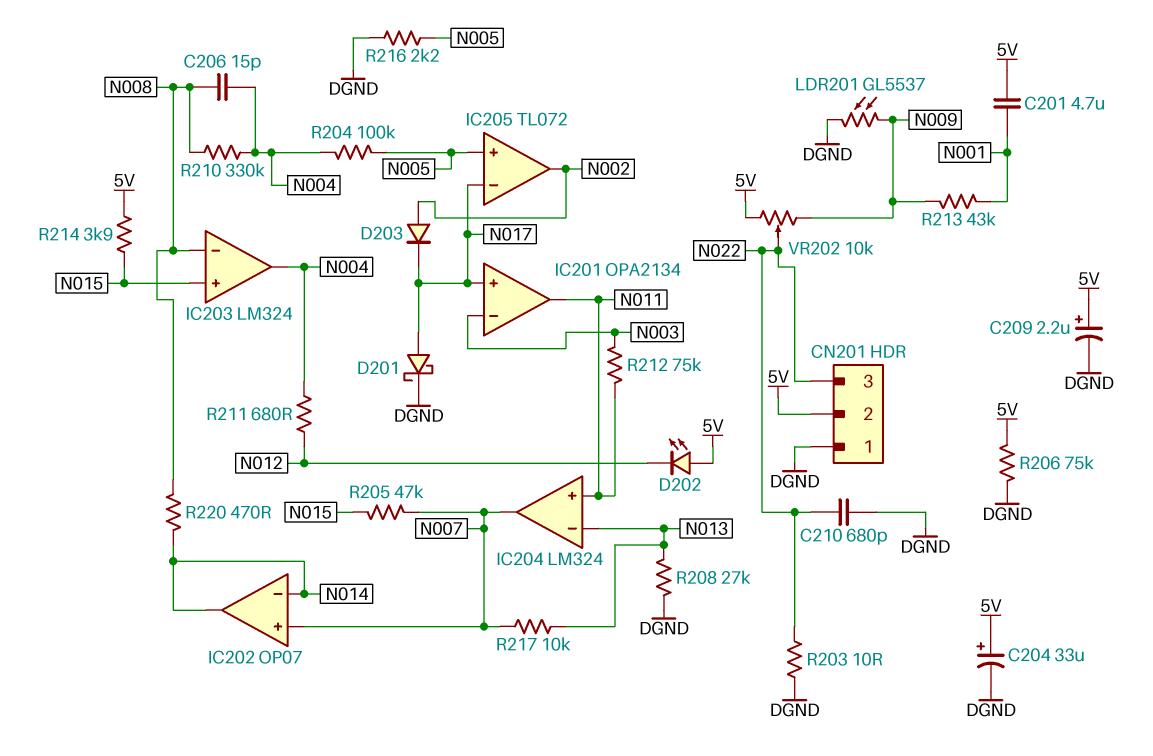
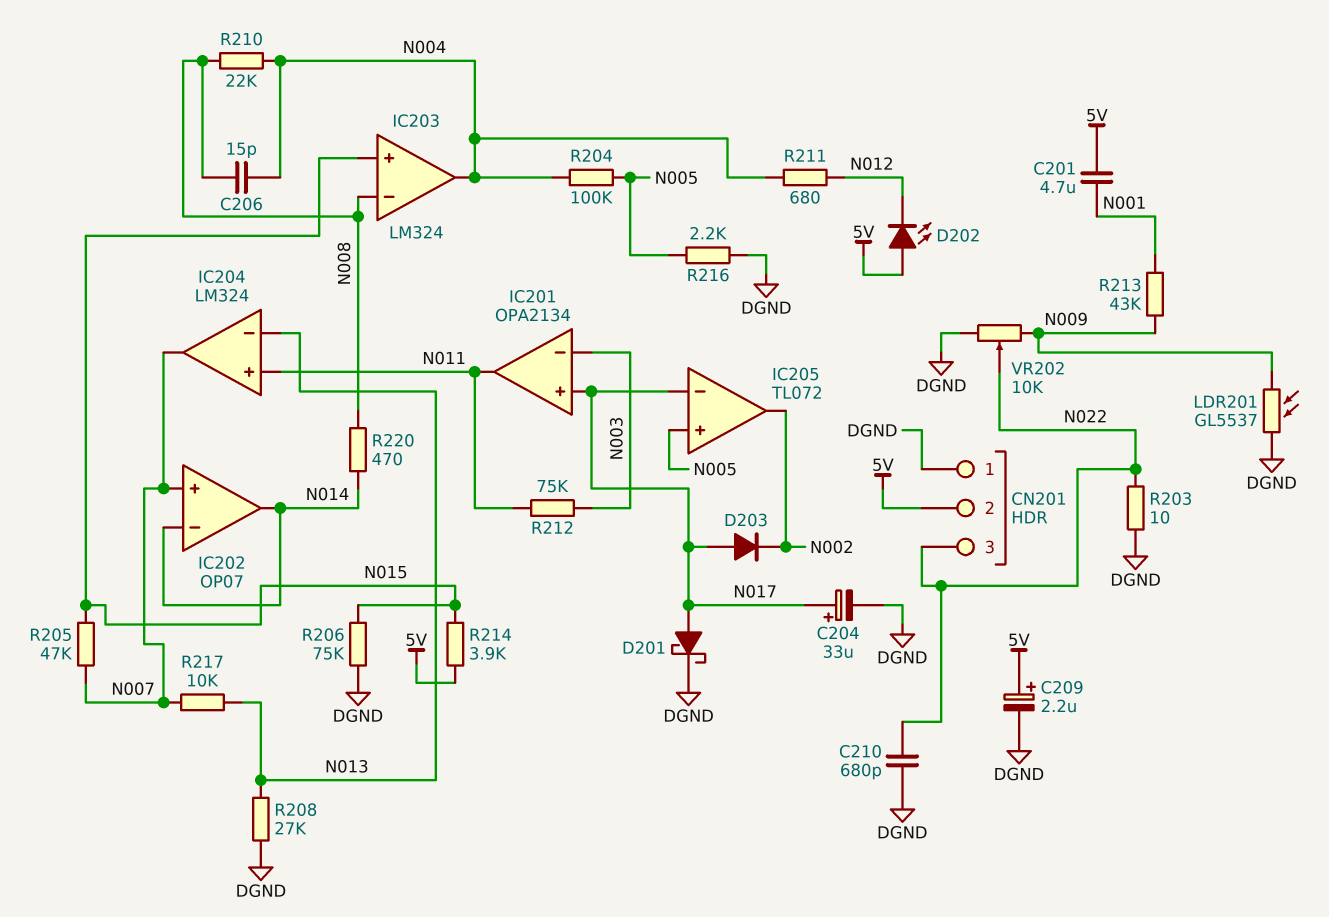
C204: 33uF (plus 5V, minus DGND) -> 33uF (plus N017, minus DGND)
D203: diode (A N002, K N017) -> diode (A N017, K N002)
R206: 75k (5V, DGND) -> 75k (DGND, N015)
R210: 330k (N004, N008) -> 22k (N004, N008)
VR202: 10k (5V, N009, wiper N022) -> 10k (DGND, N009, wiper N022)

